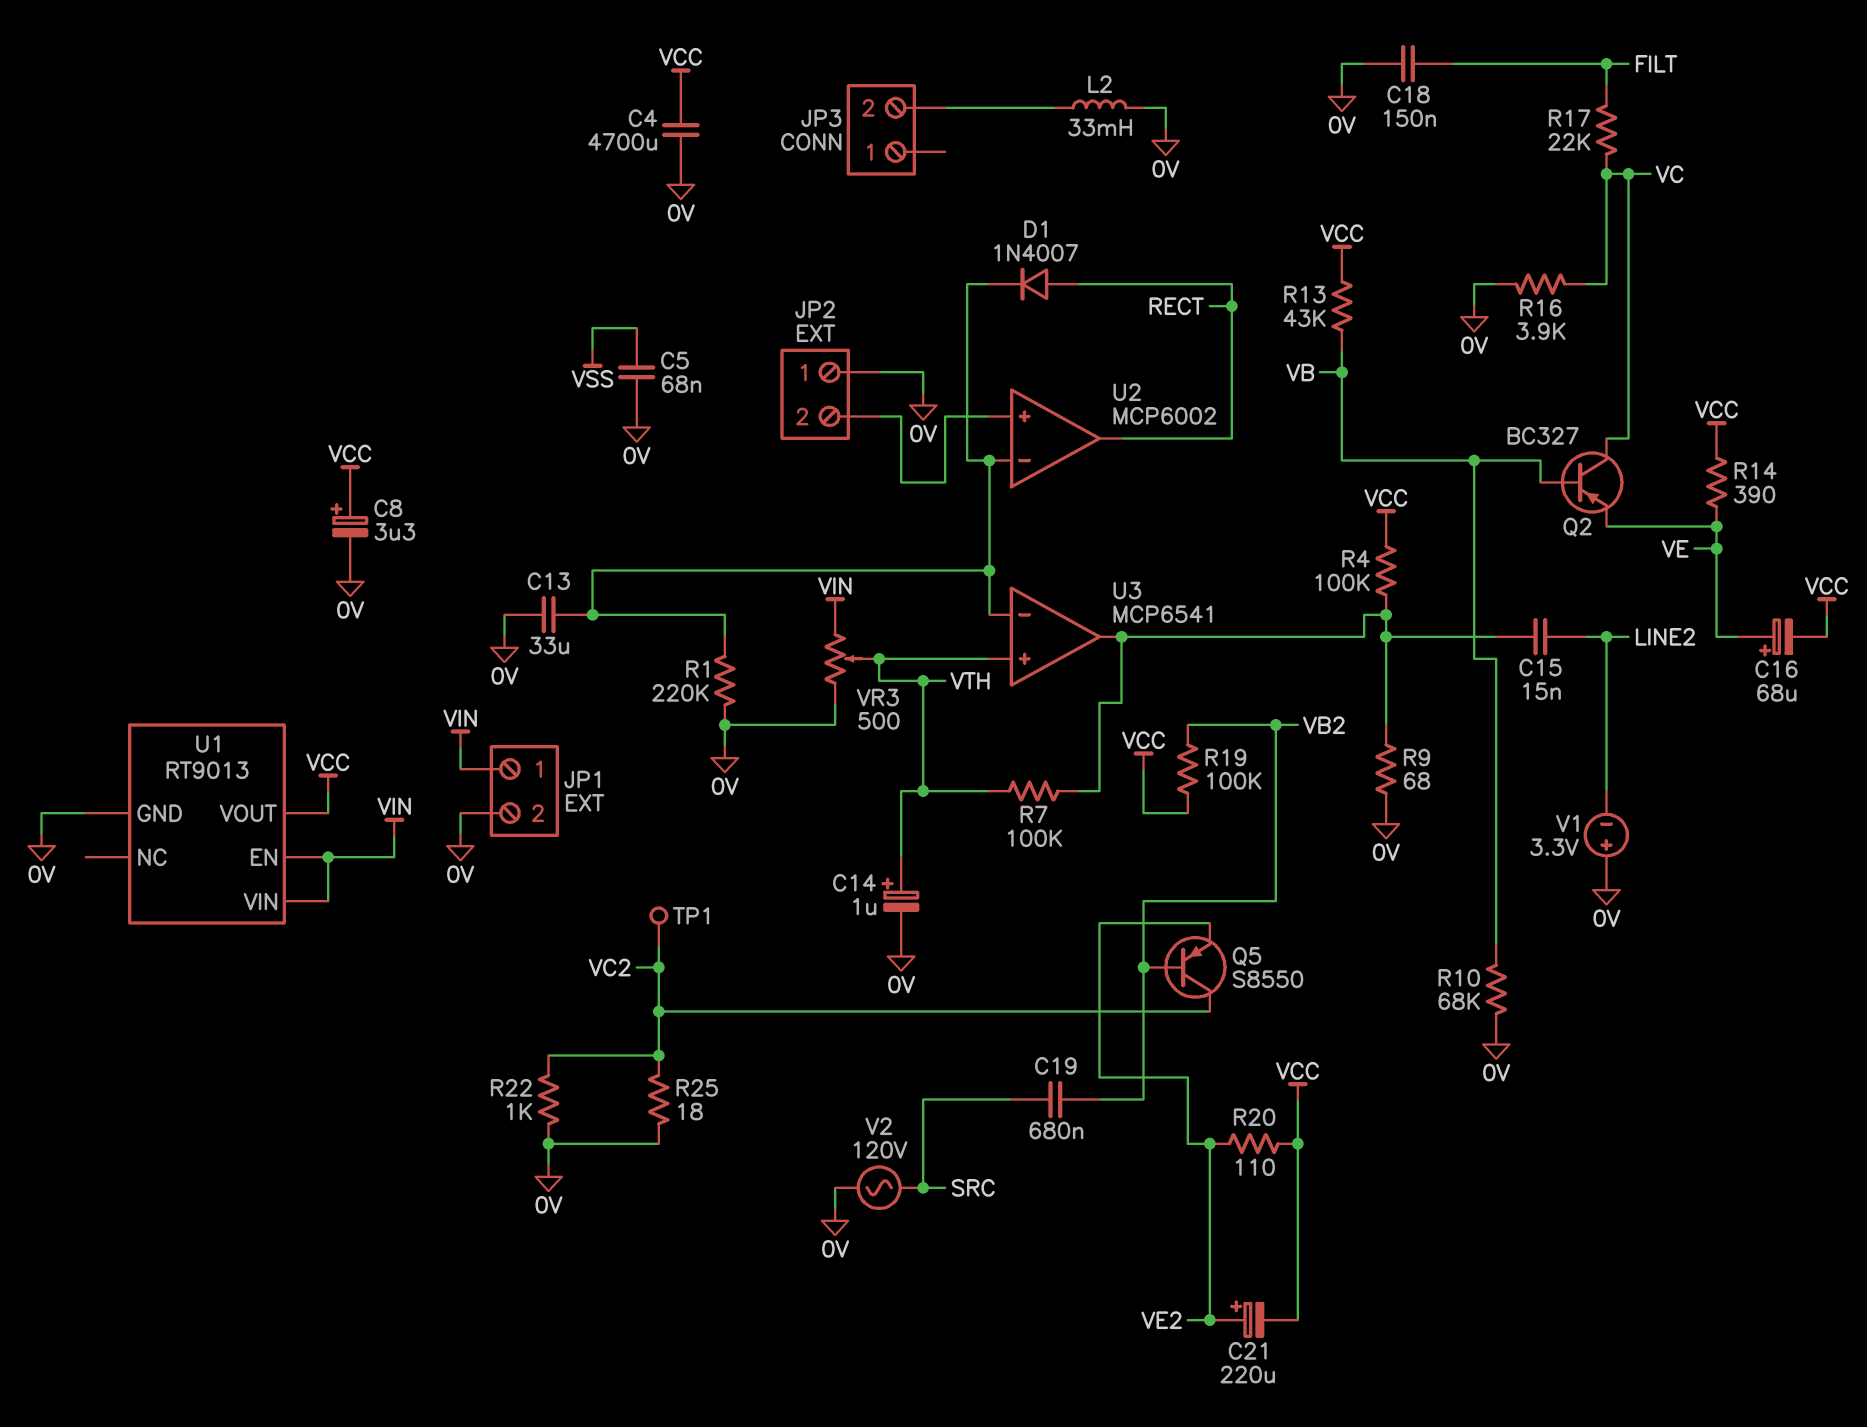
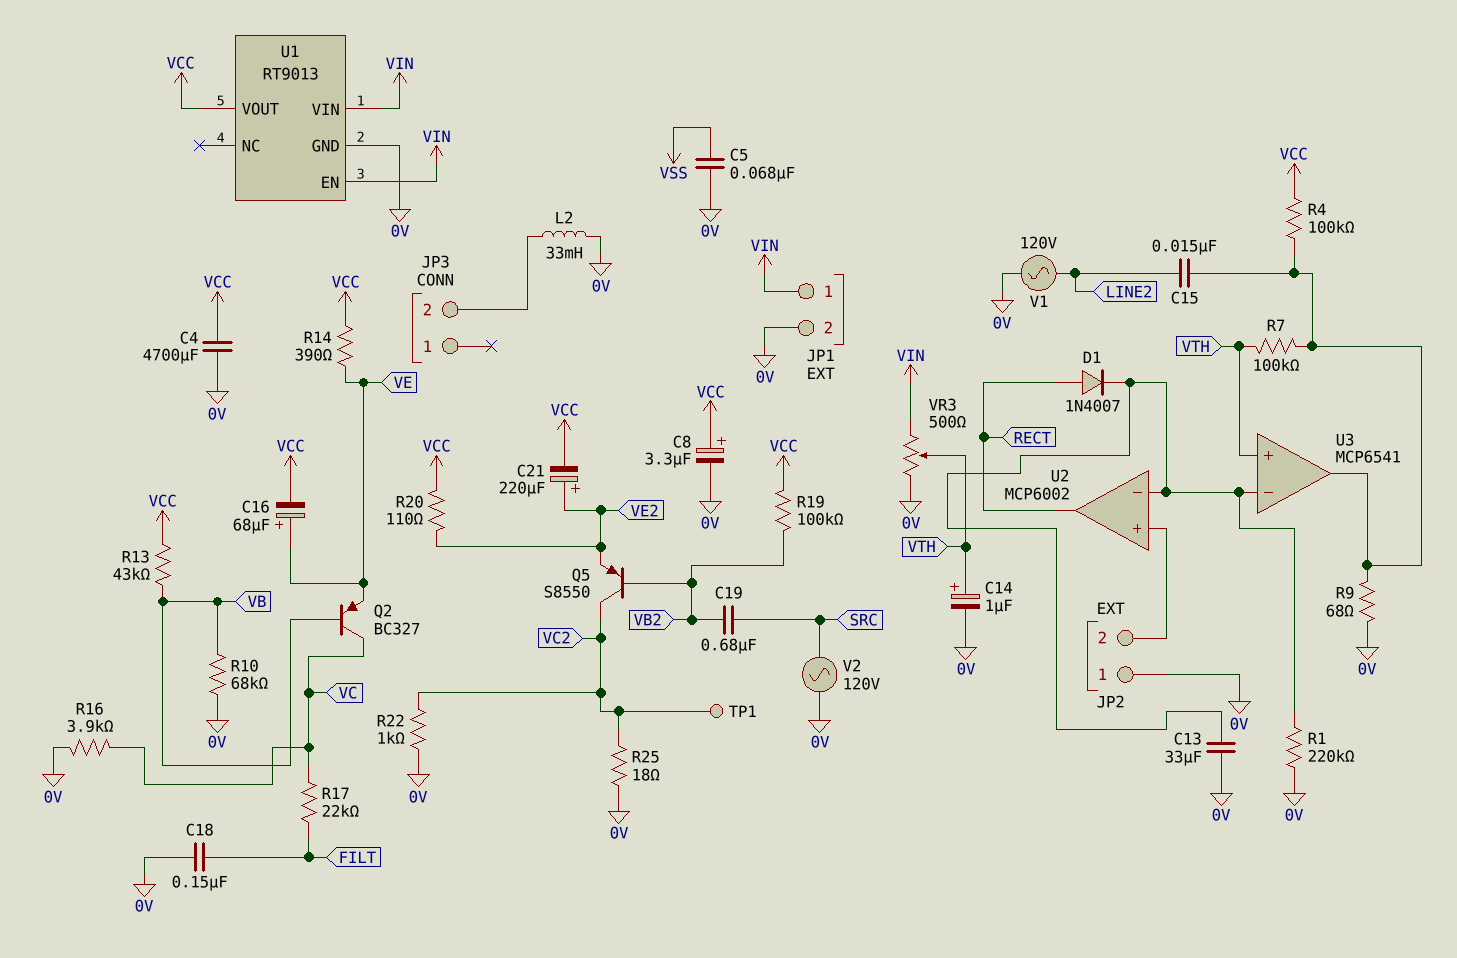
V1: 3.3V (plus 0V, minus LINE2) -> AC 120V (0V, LINE2)

